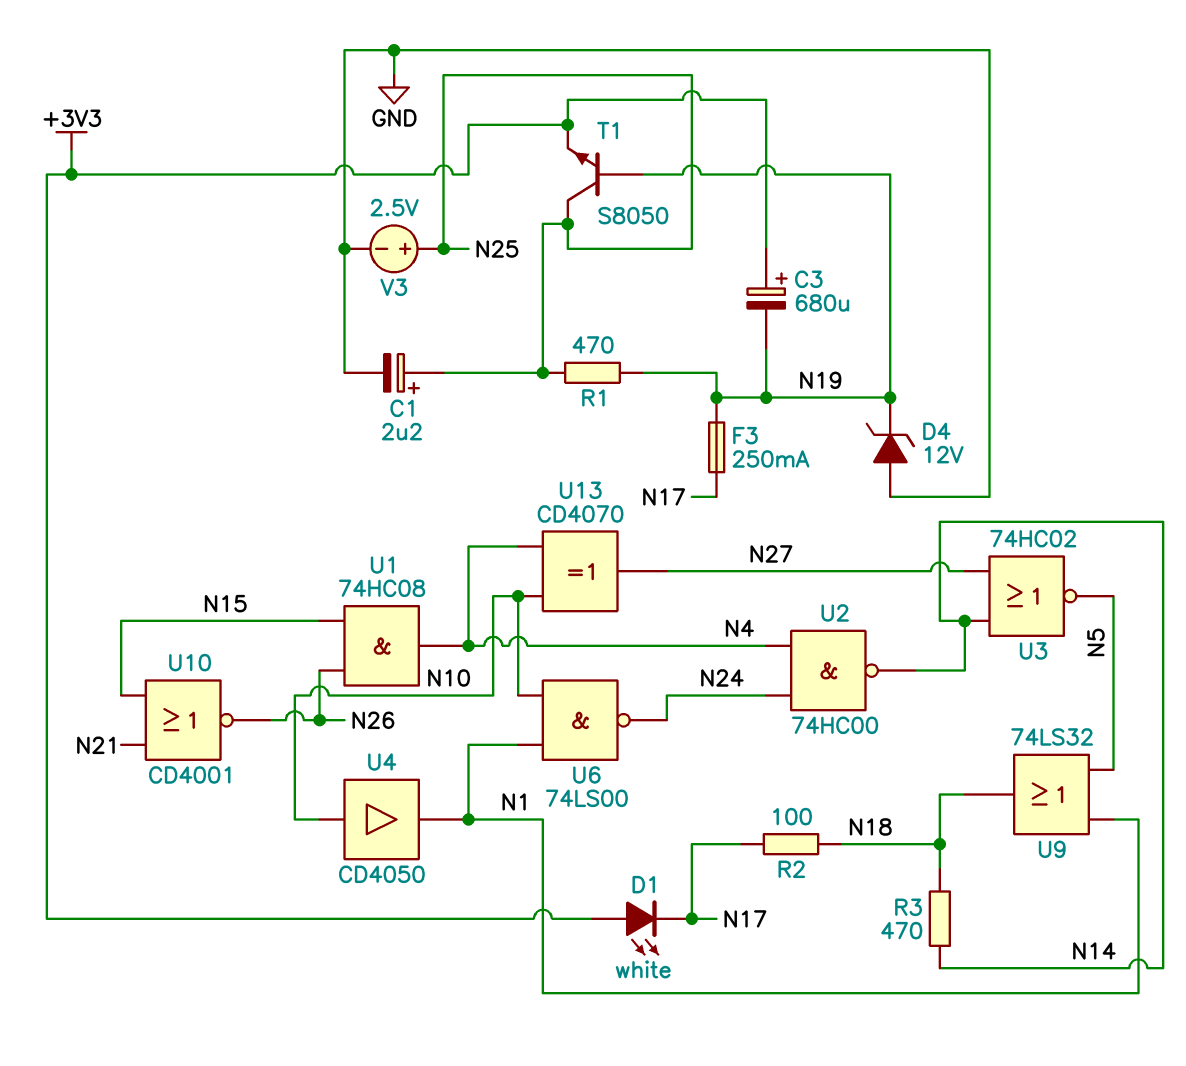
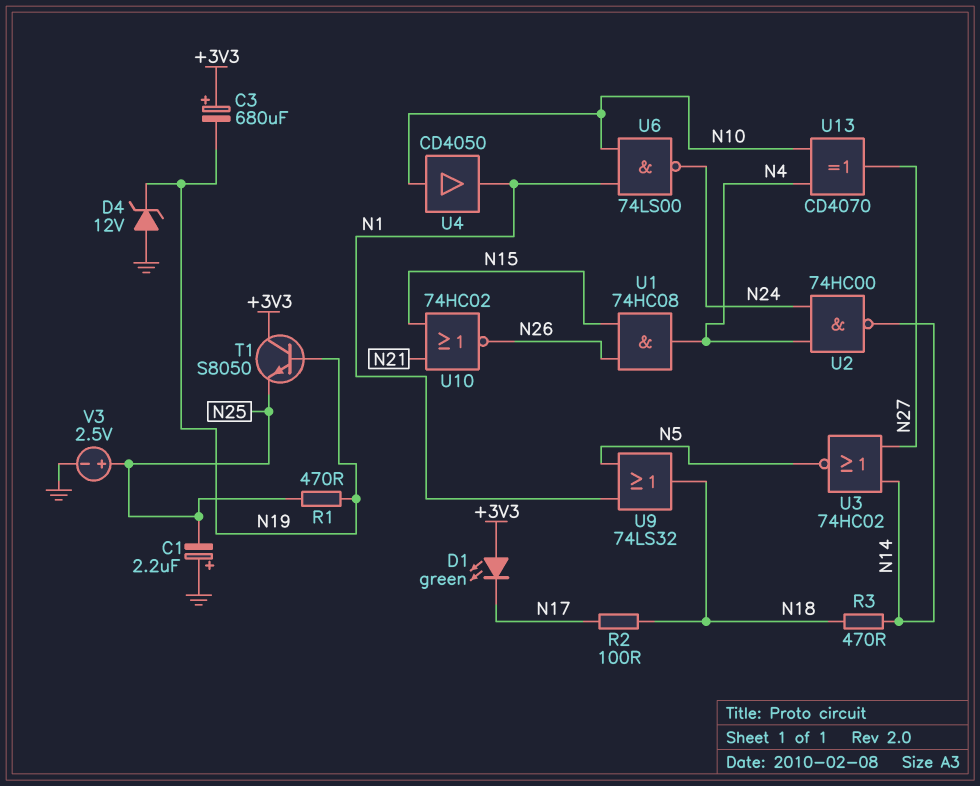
C1: 2.2uF (plus N25, minus GND) -> 2.2uF (plus GND, minus N25)
D1: LED white (A +3V3, K N17) -> LED green (A +3V3, K N17)
F3: 250mA (N17, N19) -> none
T1: NPN S8050 (B N19, C N25, E +3V3) -> NPN S8050 (B N19, C +3V3, E N25)
U10: NOR CD4001 (in N15, in N21, out N26) -> NOR 74HC02 (in N15, in N21, out N26)

